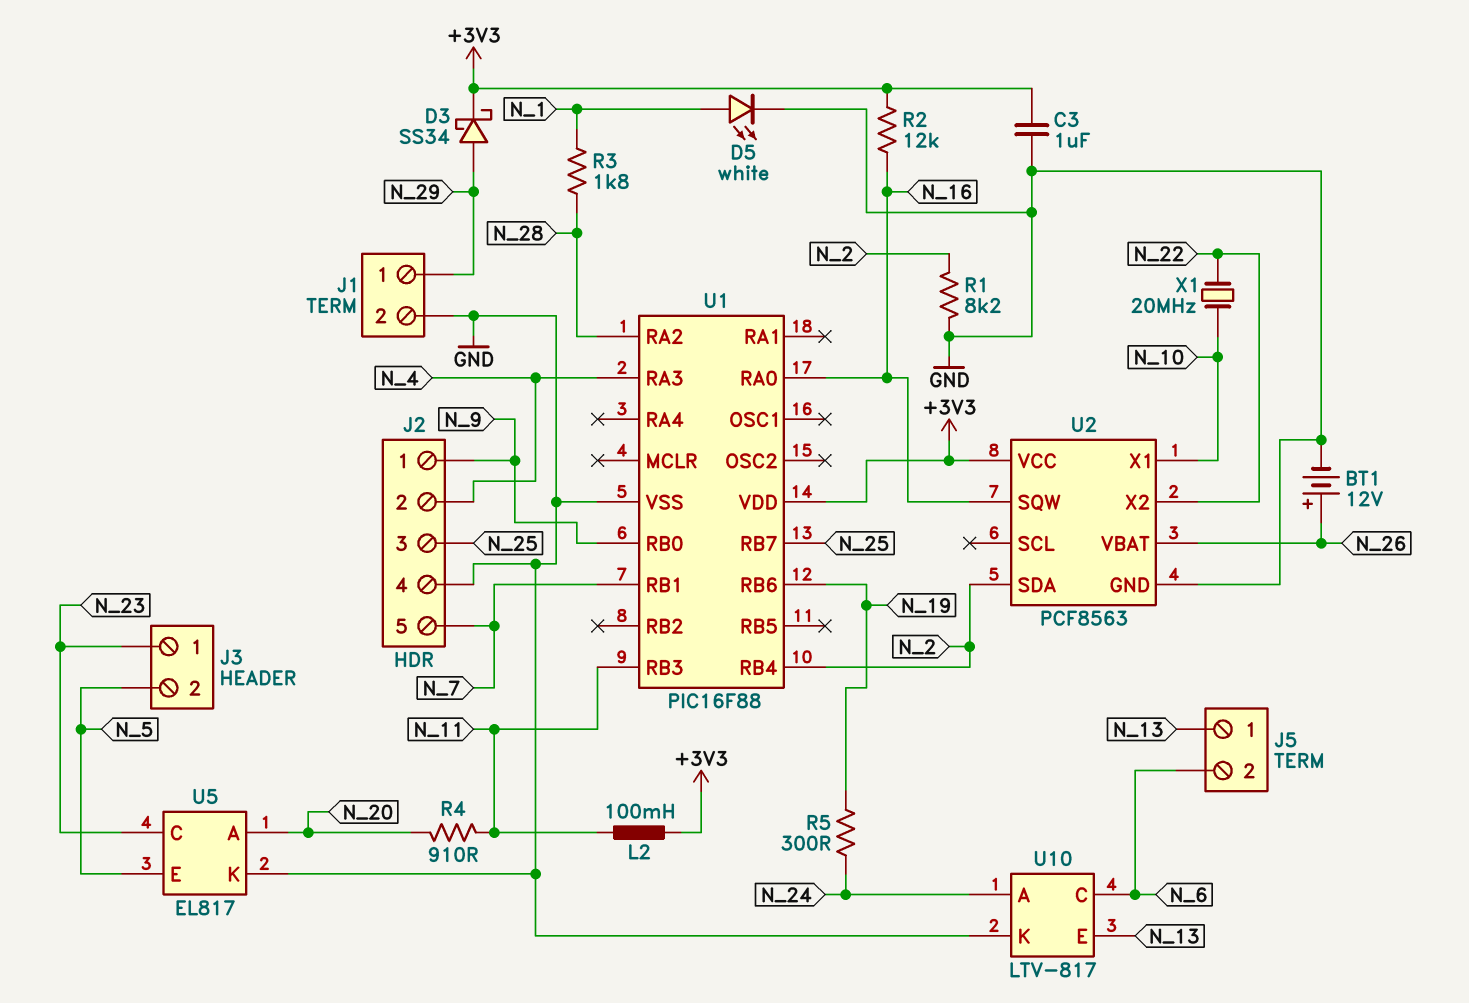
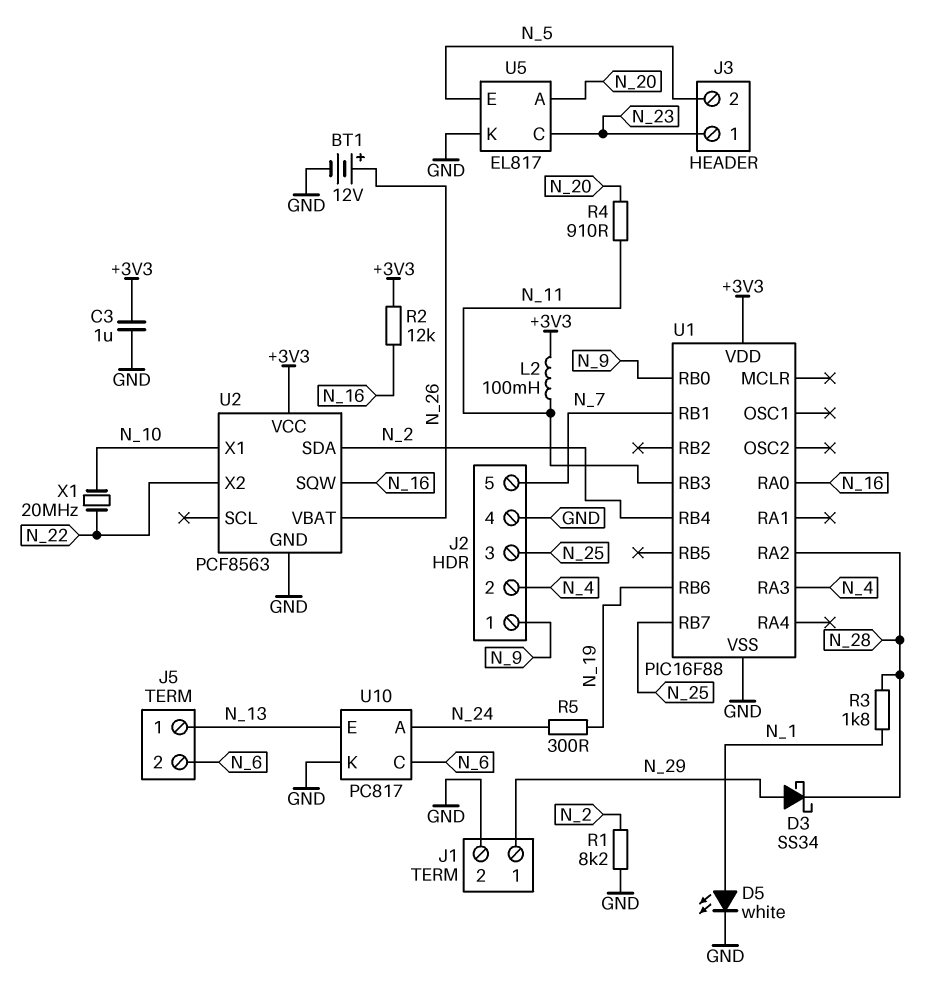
D3: schottky SS34 (A N_29, K +3V3) -> schottky SS34 (A N_29, K N_28)
U10: LTV-817 -> PC817

